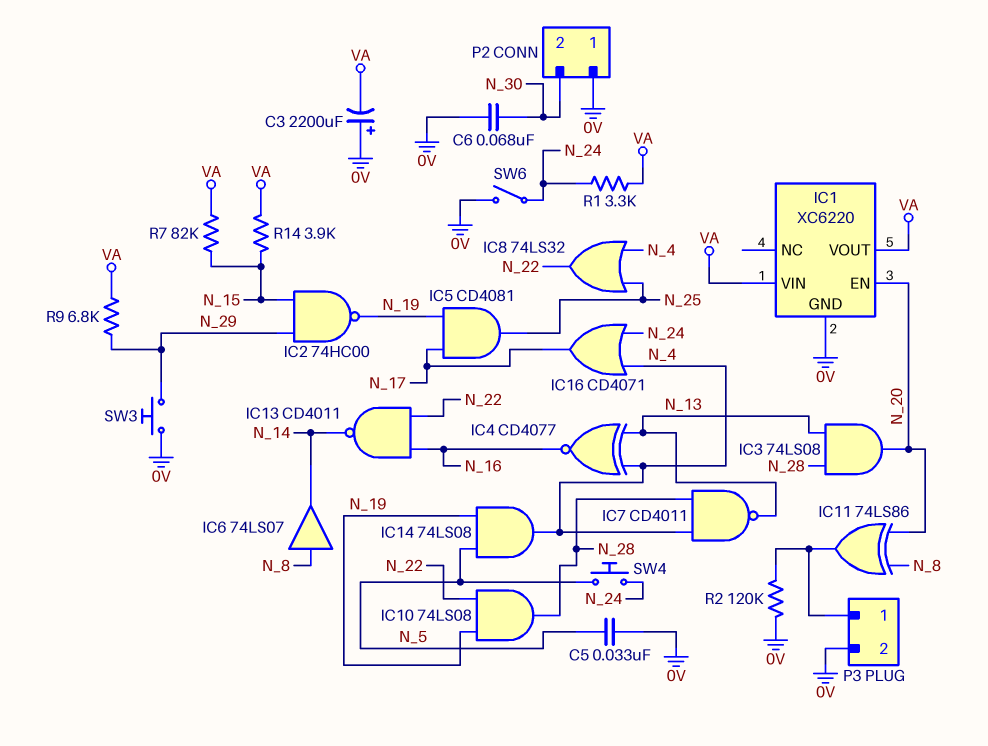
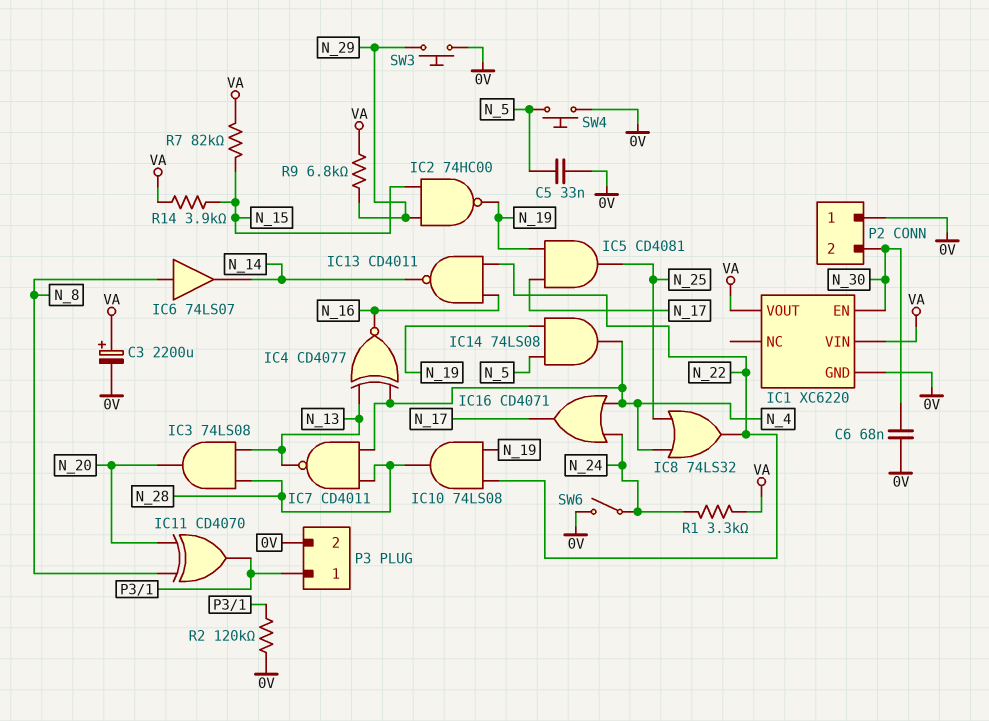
C3: 2200uF (plus 0V, minus VA) -> 2200uF (plus VA, minus 0V)
IC1 pin EN: N_20 -> N_30
IC11: XOR 74LS86 (in N_8, in N_20, out P3/1) -> XOR CD4070 (in N_8, in N_20, out P3/1)
SW4: button (N_5, N_24) -> button (0V, N_5)

